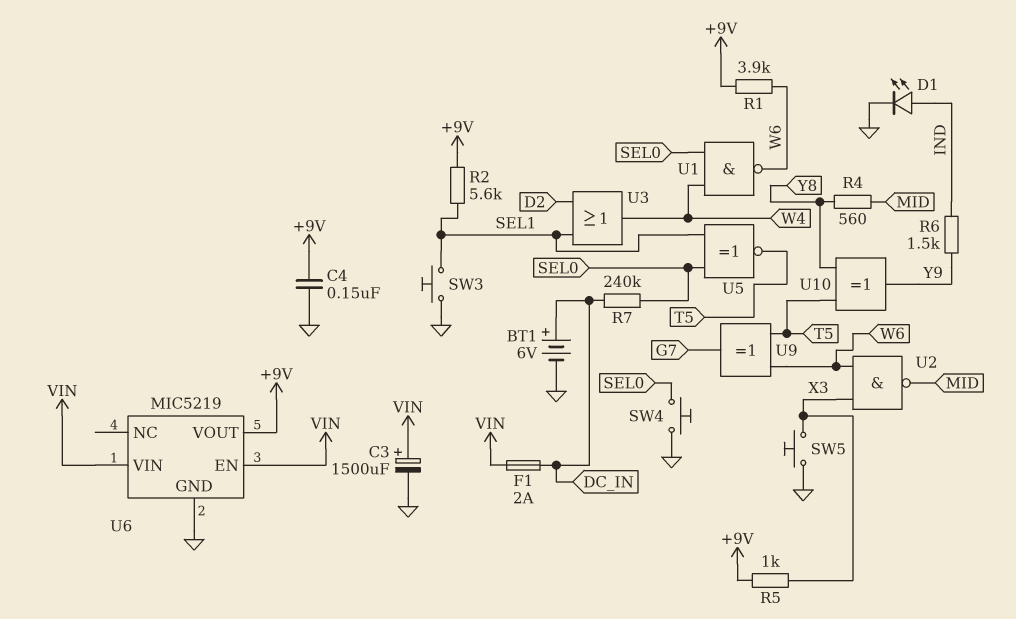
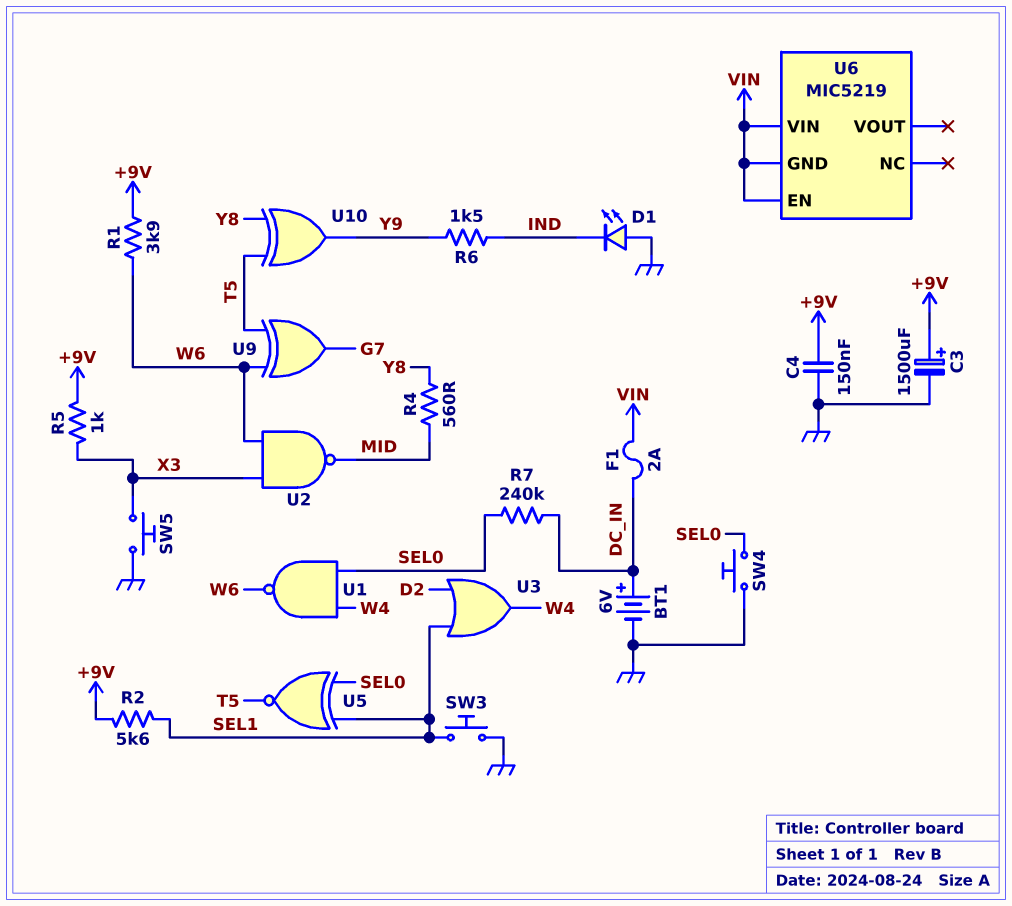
C3: 1500uF (plus VIN, minus GND) -> 1500uF (plus +9V, minus GND)
D1: LED (A IND, K GND) -> LED (A GND, K IND)
U6 pin GND: GND -> VIN
U6 pin VOUT: +9V -> none

